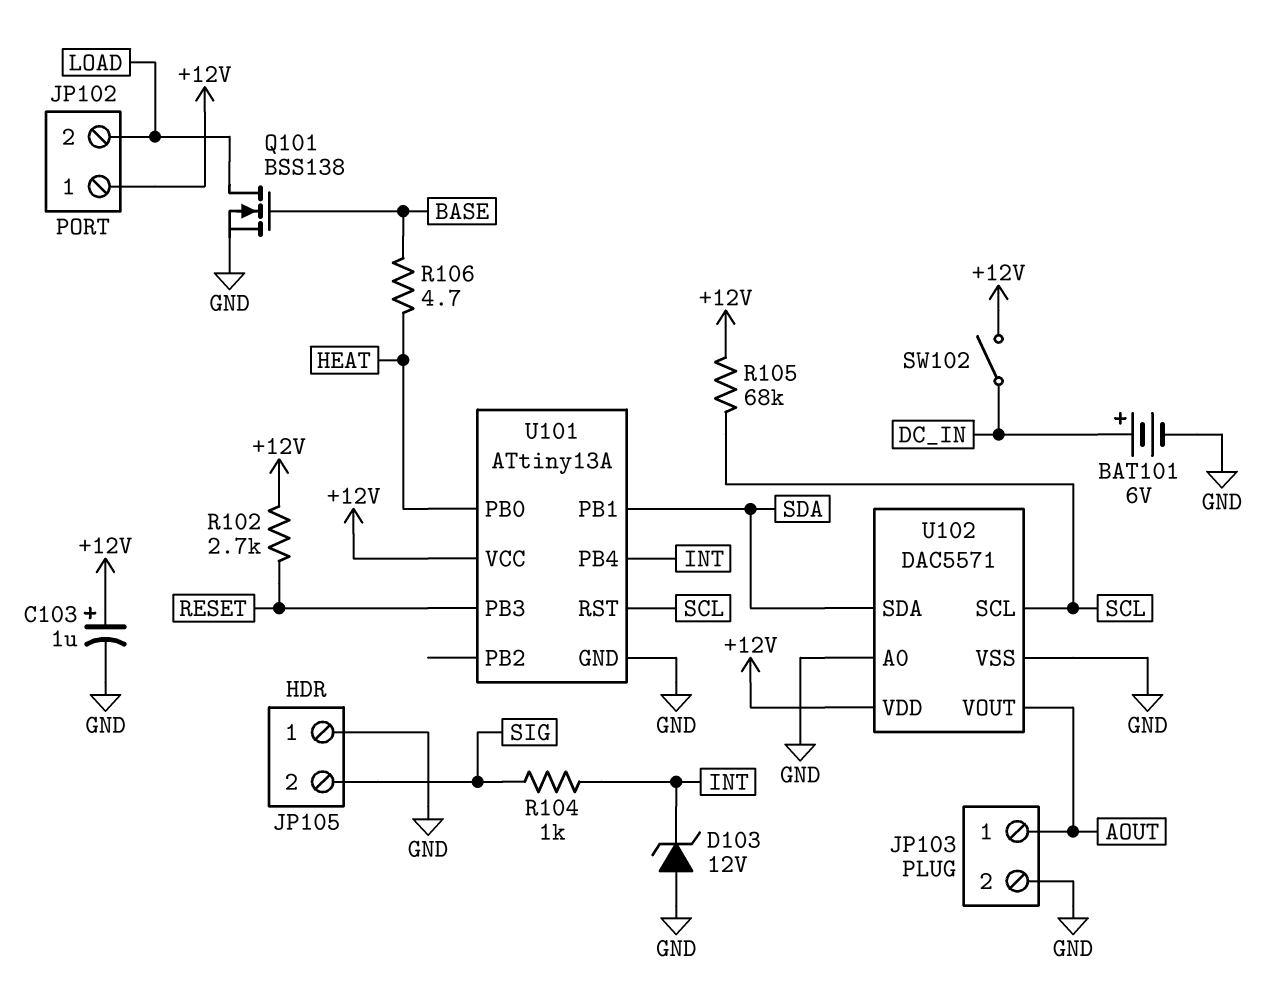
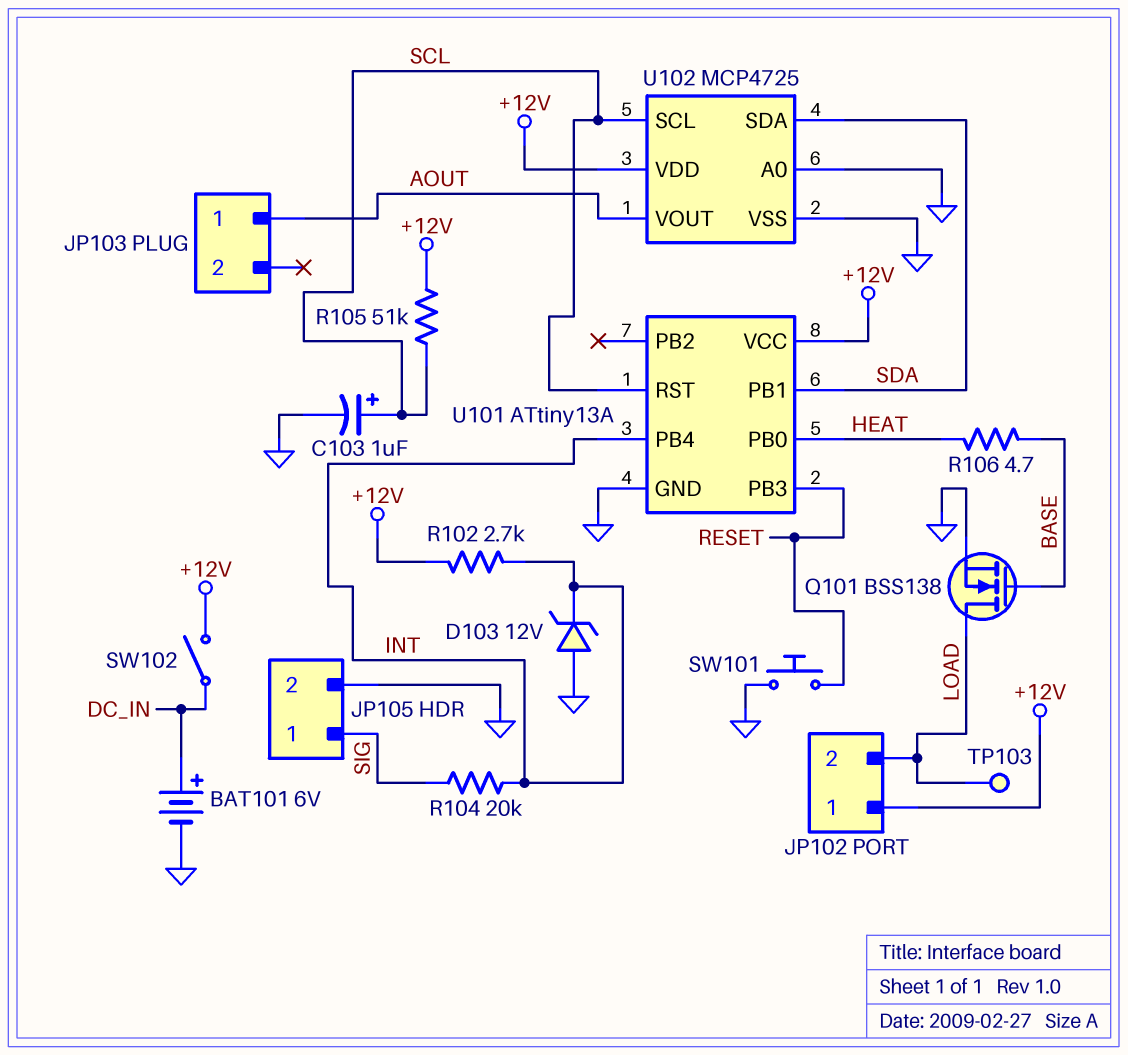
C103: 1uF (plus +12V, minus GND) -> 1uF (plus SCL, minus GND)
JP103 pin 2: GND -> none
JP105 pin 1: GND -> SIG
JP105 pin 2: SIG -> GND
R102: 2.7k (+12V, RESET) -> 2.7k (+12V, INT)
R104: 1k (INT, SIG) -> 20k (INT, SIG)
R105: 68k (+12V, SCL) -> 51k (+12V, SCL)
SW101: none -> button (GND, RESET)
TP103: none -> test point (LOAD)
U102: DAC5571 -> MCP4725

